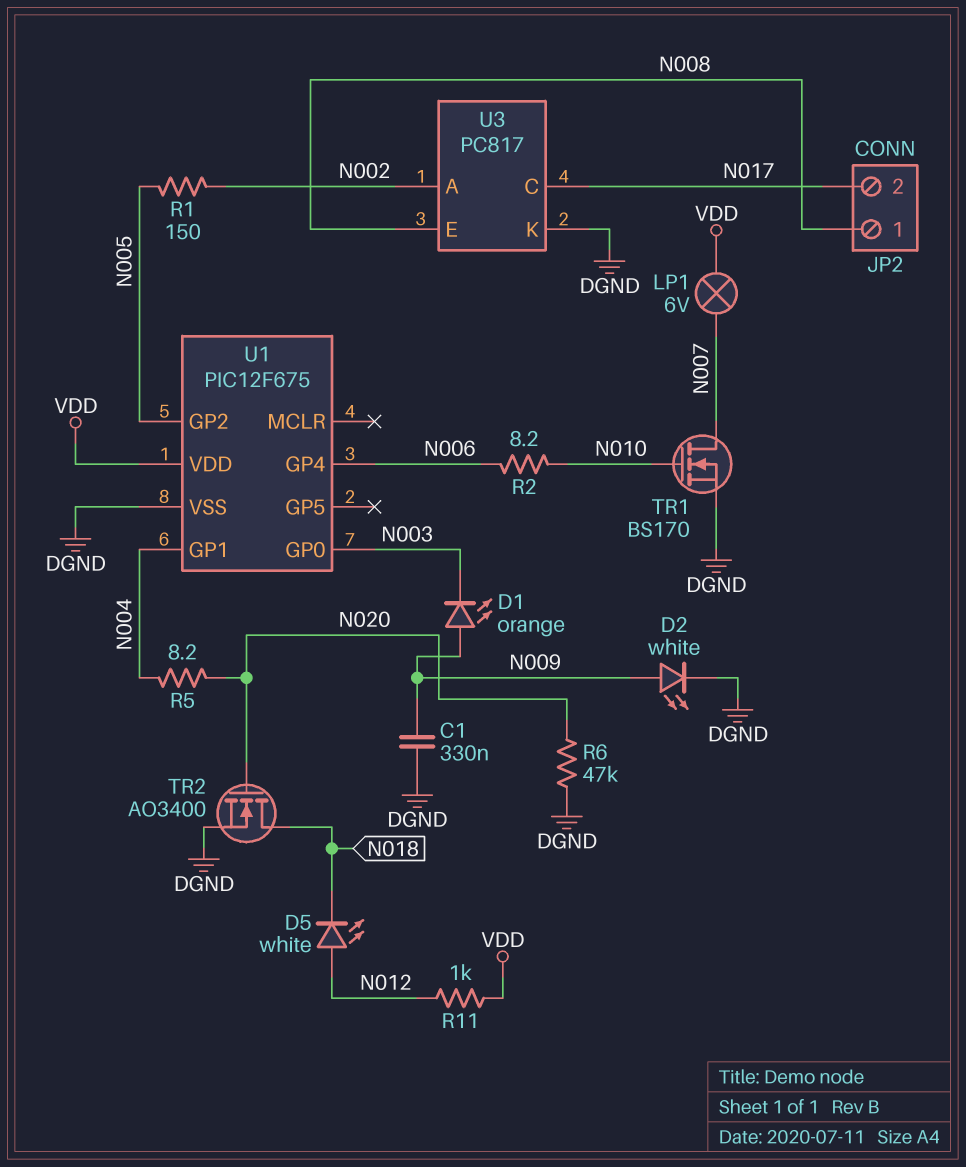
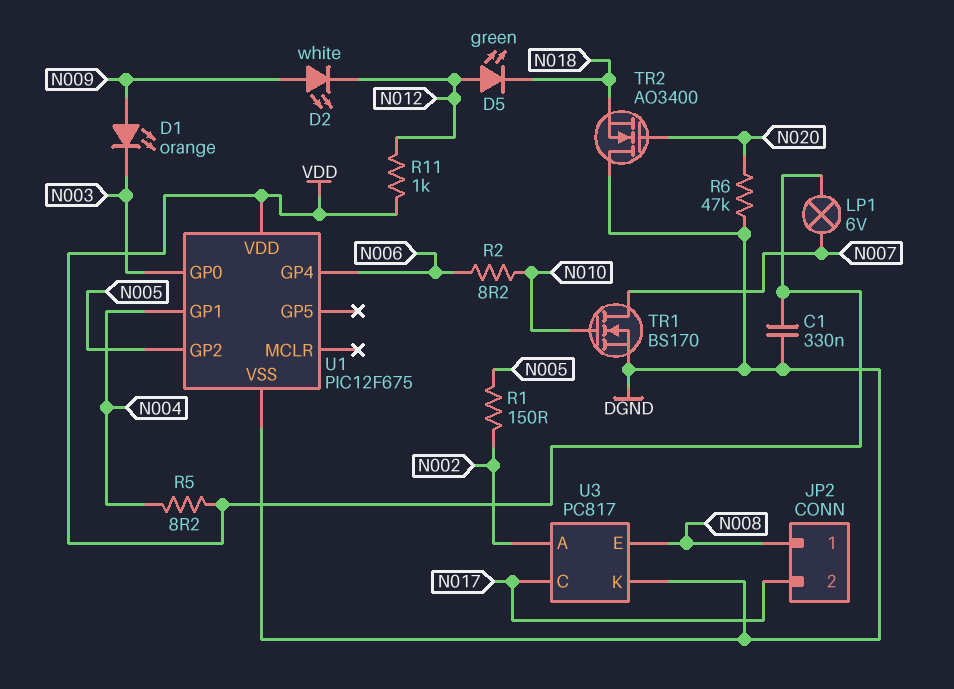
C1: 330nF (DGND, N009) -> 330nF (DGND, VDD)
D2: LED white (A N009, K DGND) -> LED white (A N009, K N012)
D5: LED white (A N012, K N018) -> LED green (A N012, K N018)
R5: 8.2 (N004, N020) -> 8.2 (N004, VDD)
TR2: NMOS AO3400 (G N020, D N018, S DGND) -> NMOS AO3400 (G N020, D DGND, S N018)

